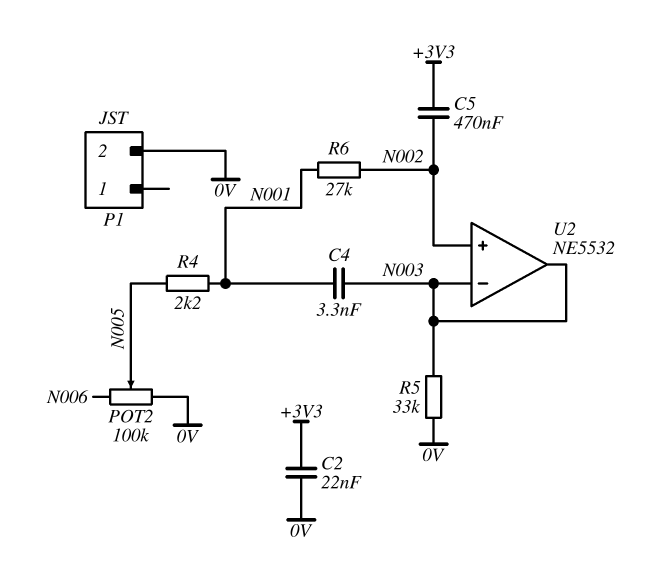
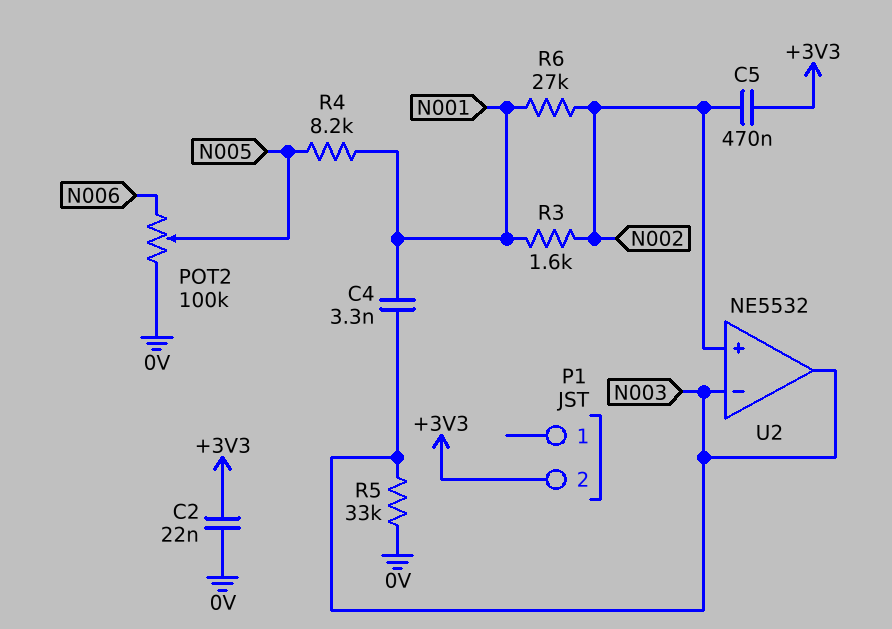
P1 pin 2: 0V -> +3V3
R3: none -> 1.6k (N001, N002)
R4: 2.2k (N001, N005) -> 8.2k (N001, N005)

